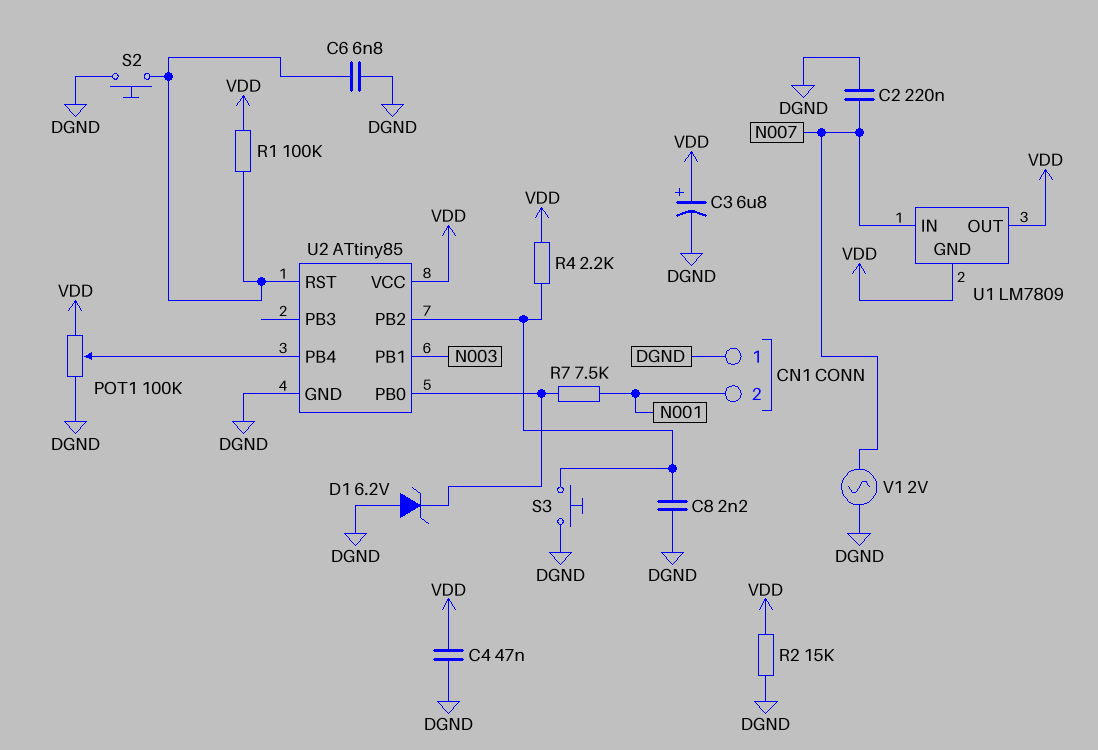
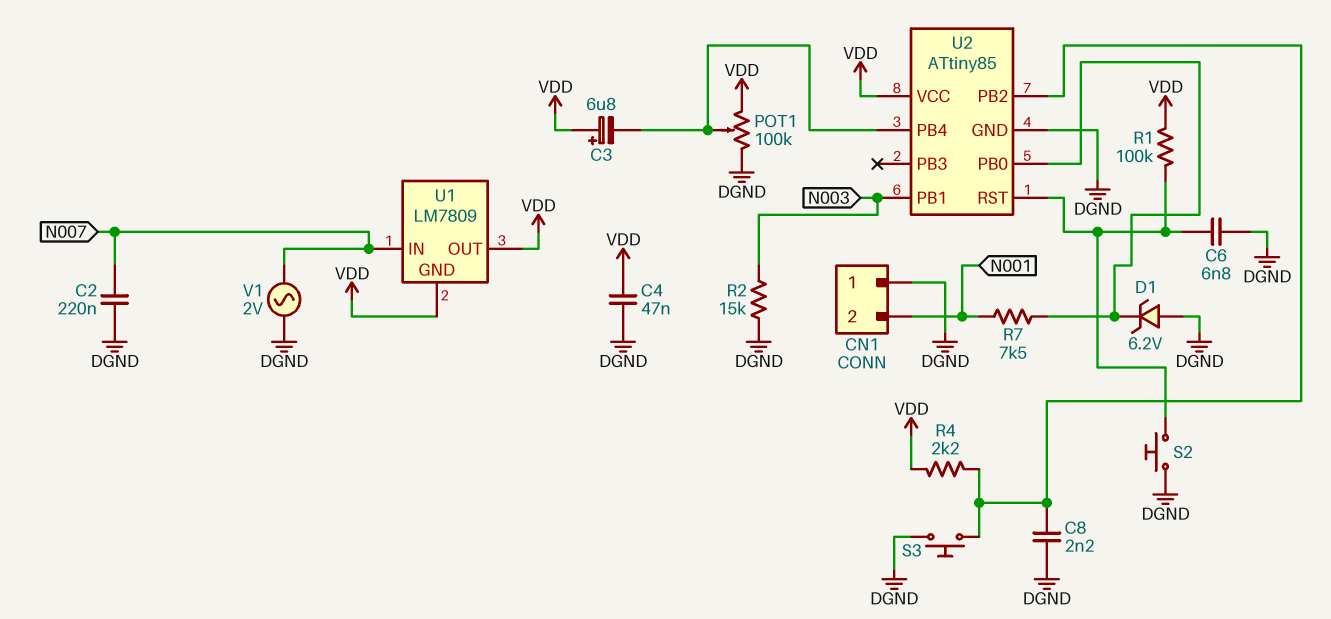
C3: 6.8uF (plus VDD, minus DGND) -> 6.8uF (plus VDD, minus U2/PB4)
R2: 15k (DGND, VDD) -> 15k (DGND, N003)

